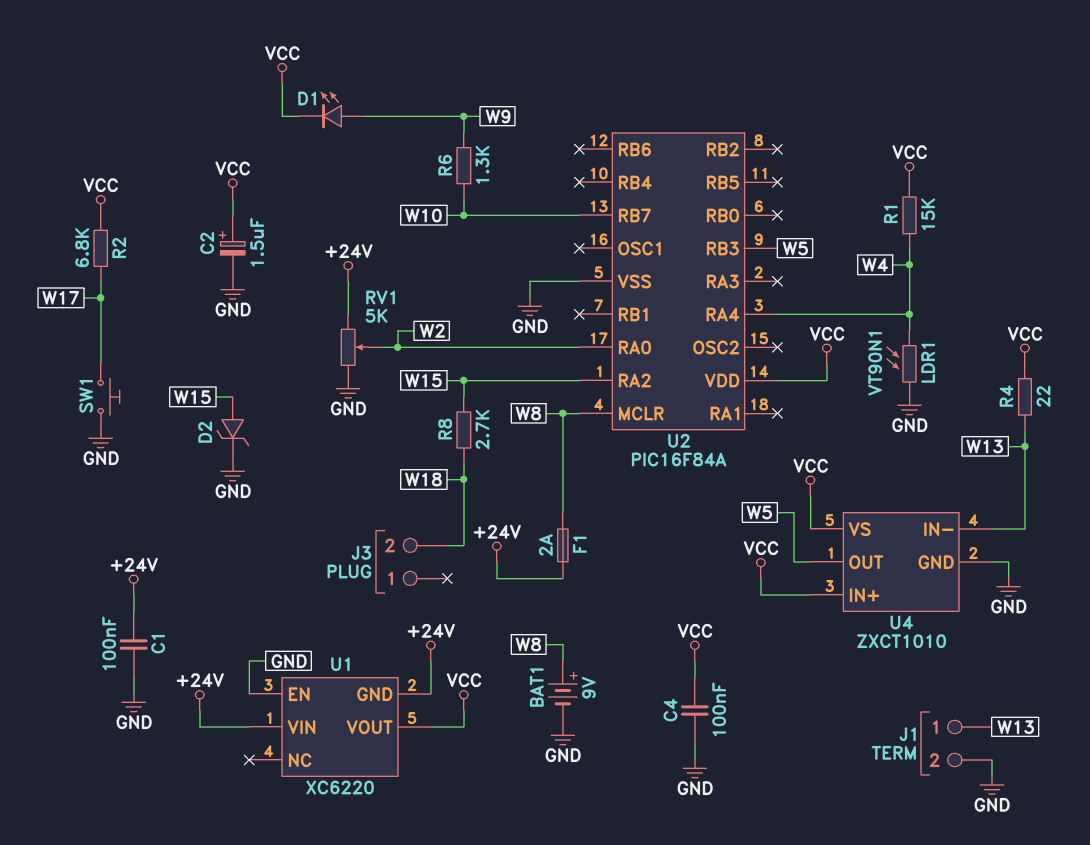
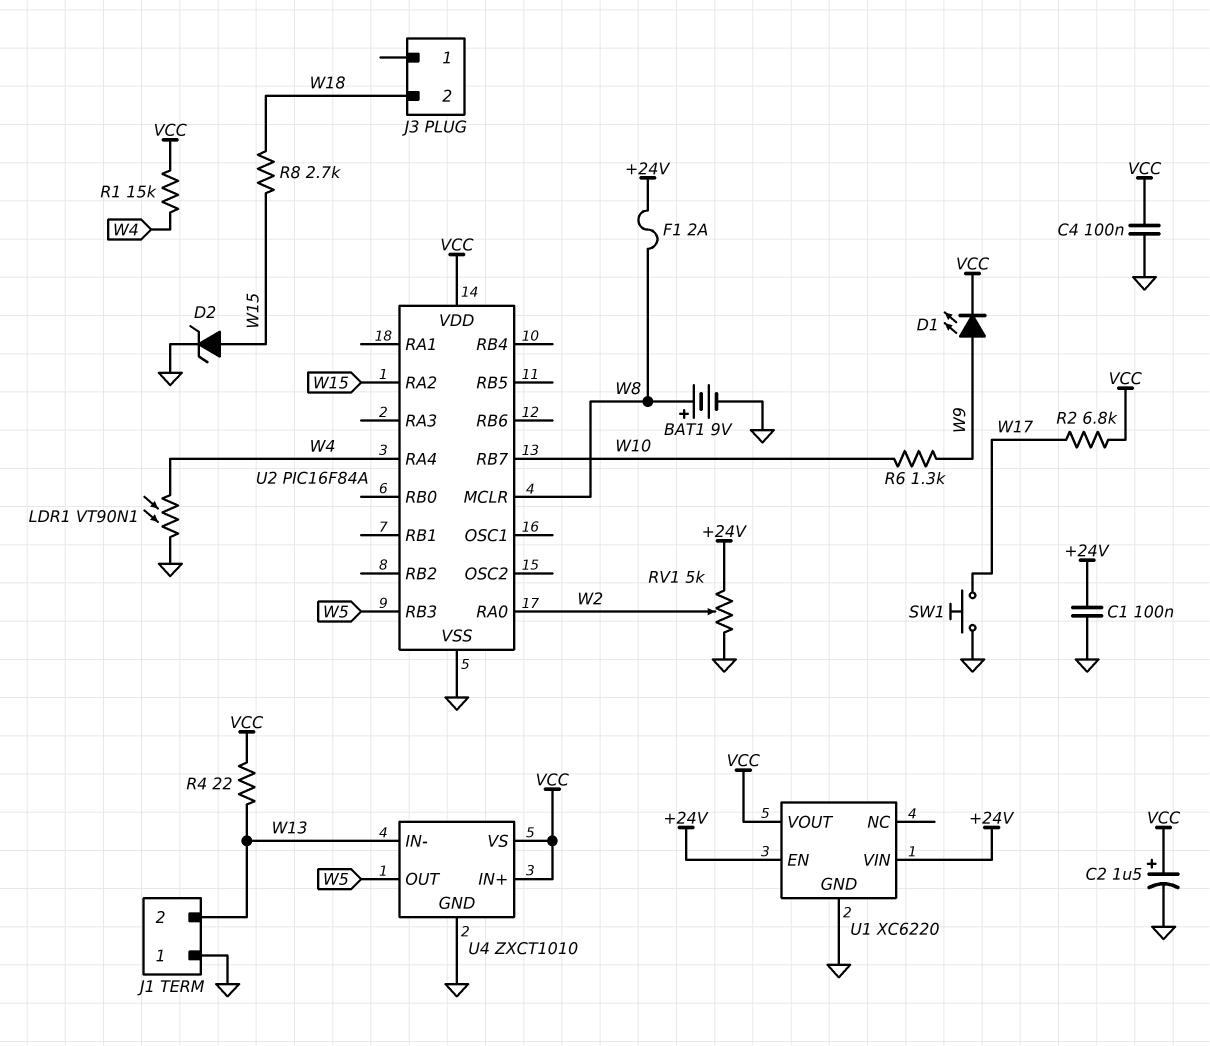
J1 pin 1: W13 -> GND
J1 pin 2: GND -> W13
U1 pin EN: GND -> +24V
U1 pin GND: +24V -> GND

